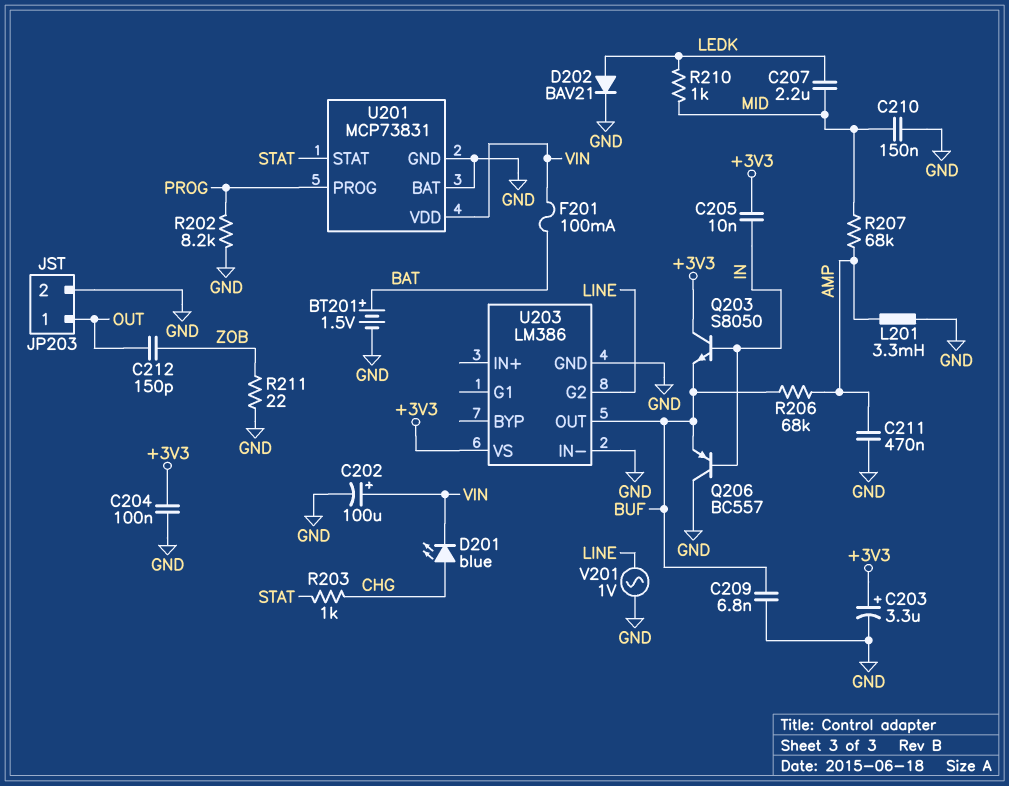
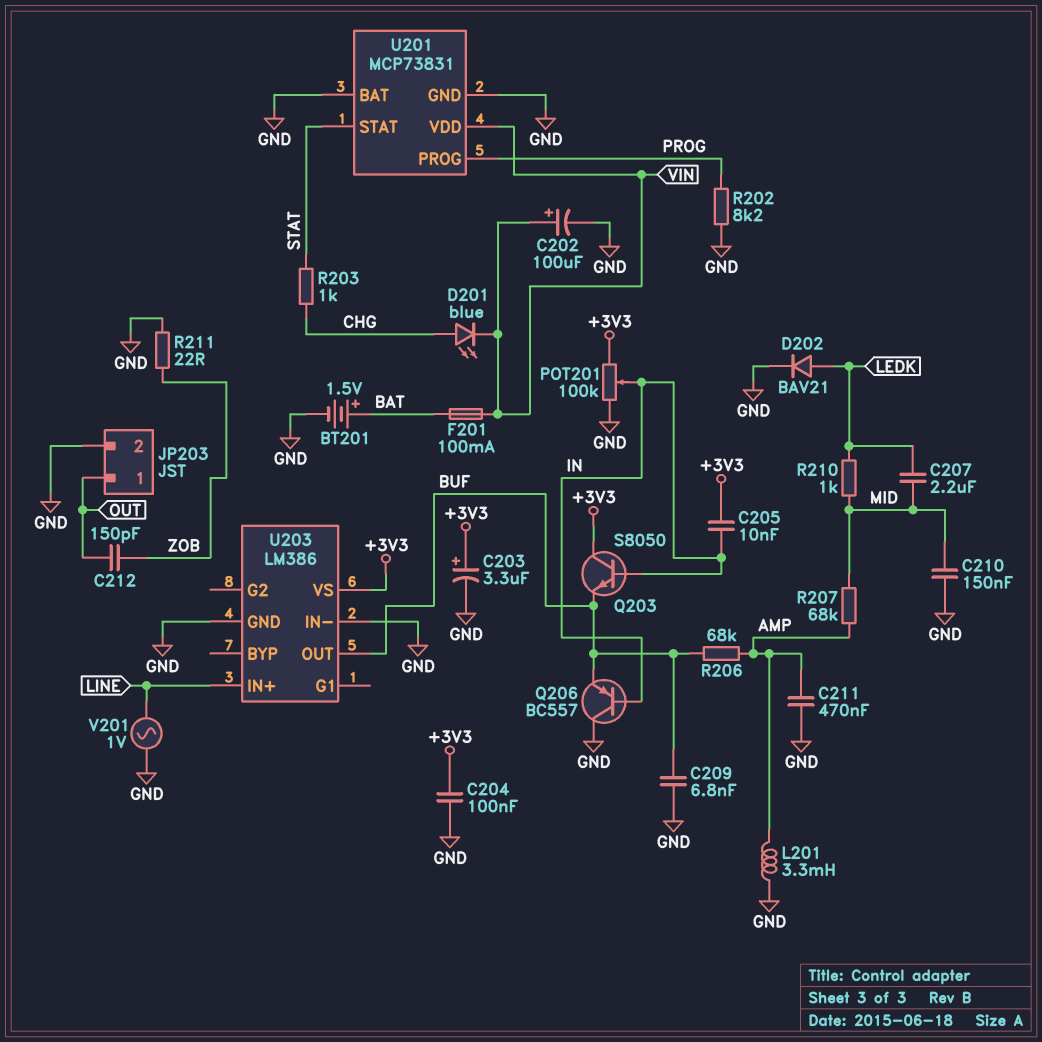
POT201: none -> 100k (+3V3, GND, wiper IN)
U203 pin G2: LINE -> none
U203 pin IN+: none -> LINE

